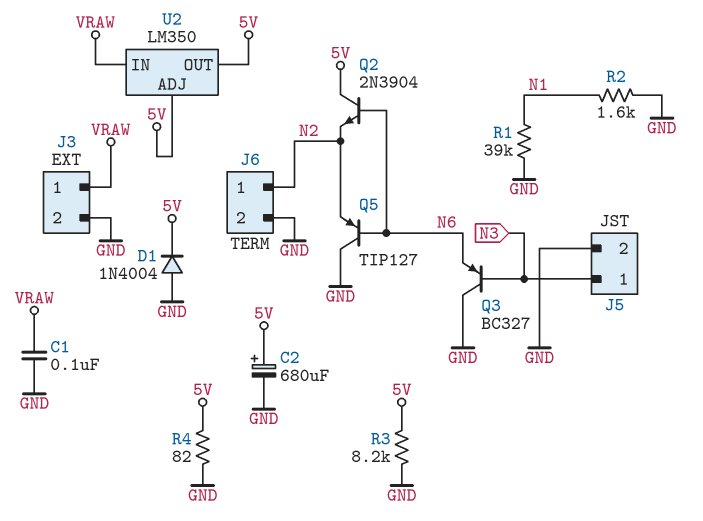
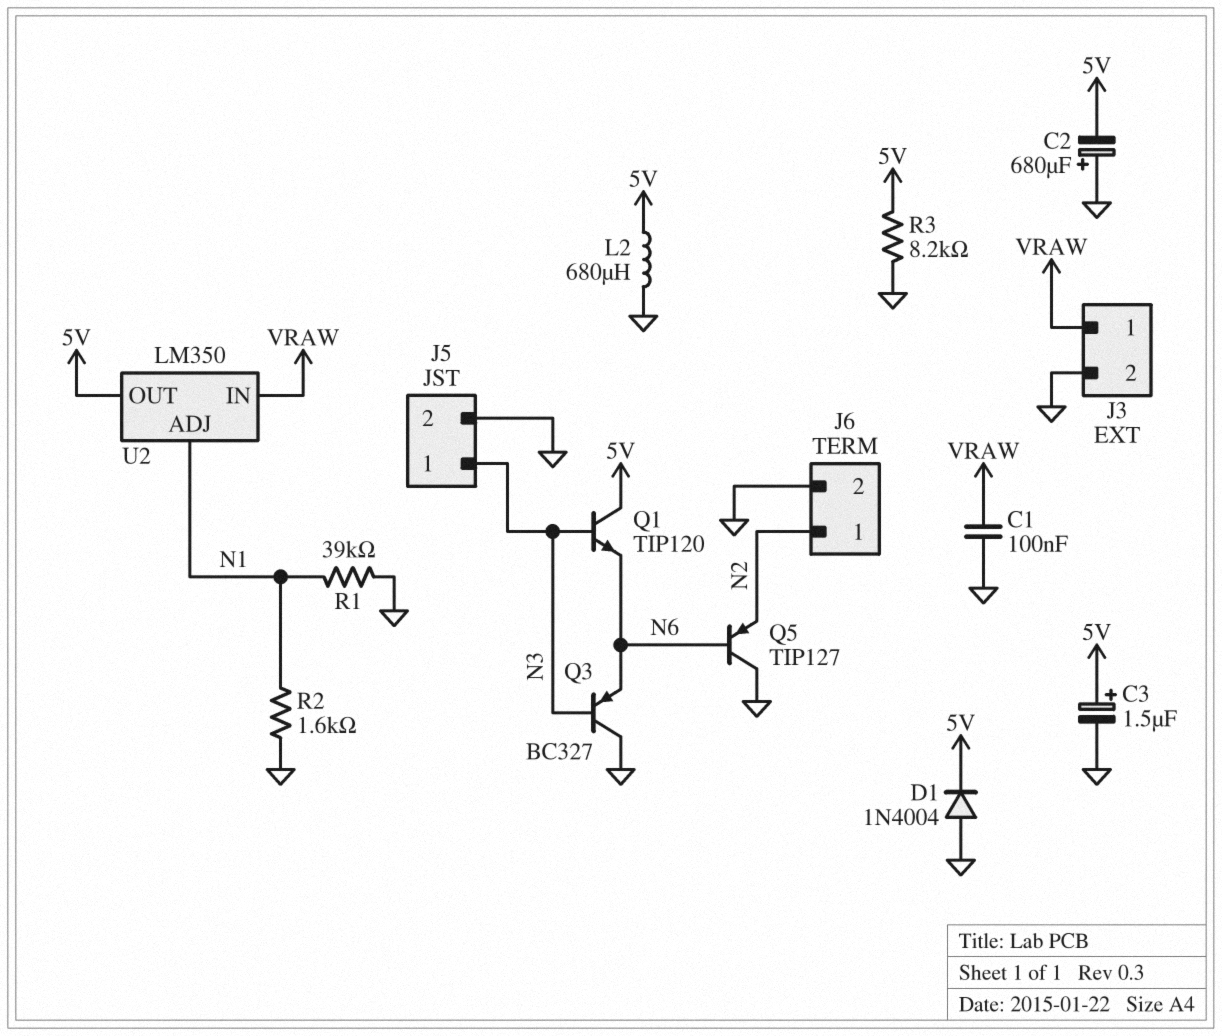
C2: 680uF (plus 5V, minus GND) -> 680uF (plus GND, minus 5V)
C3: none -> 1.5uF (plus 5V, minus GND)
L2: none -> 680uH (5V, GND)
Q1: none -> NPN TIP120 (B N3, C 5V, E N6)
Q2: NPN 2N3904 (B N6, C 5V, E N2) -> none
R4: 82 (5V, GND) -> none
U2 pin ADJ: 5V -> N1

